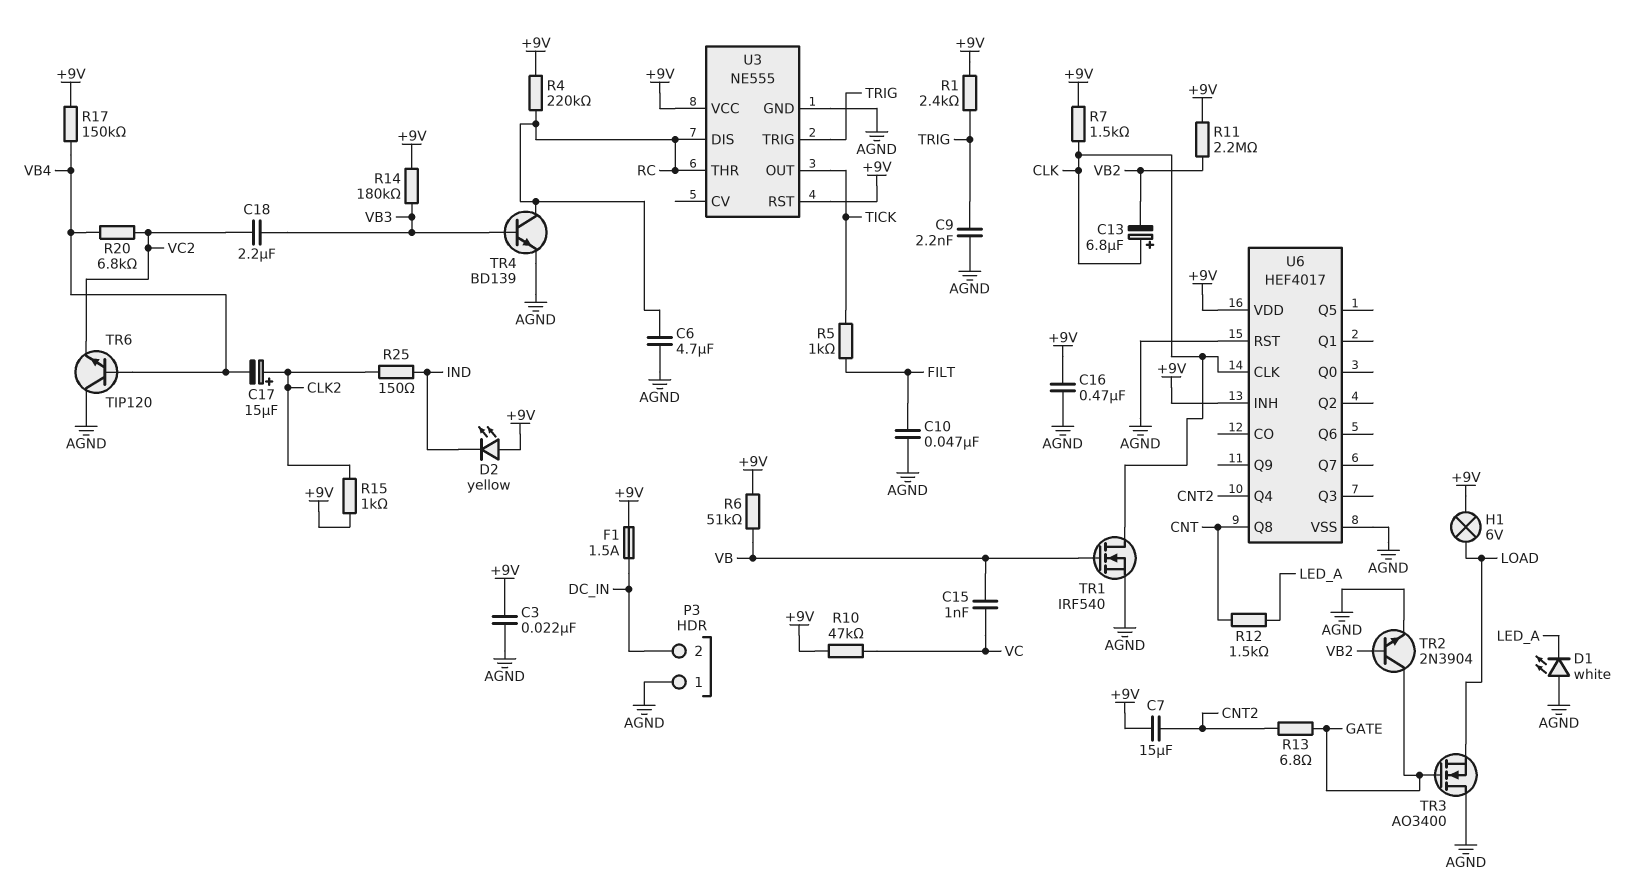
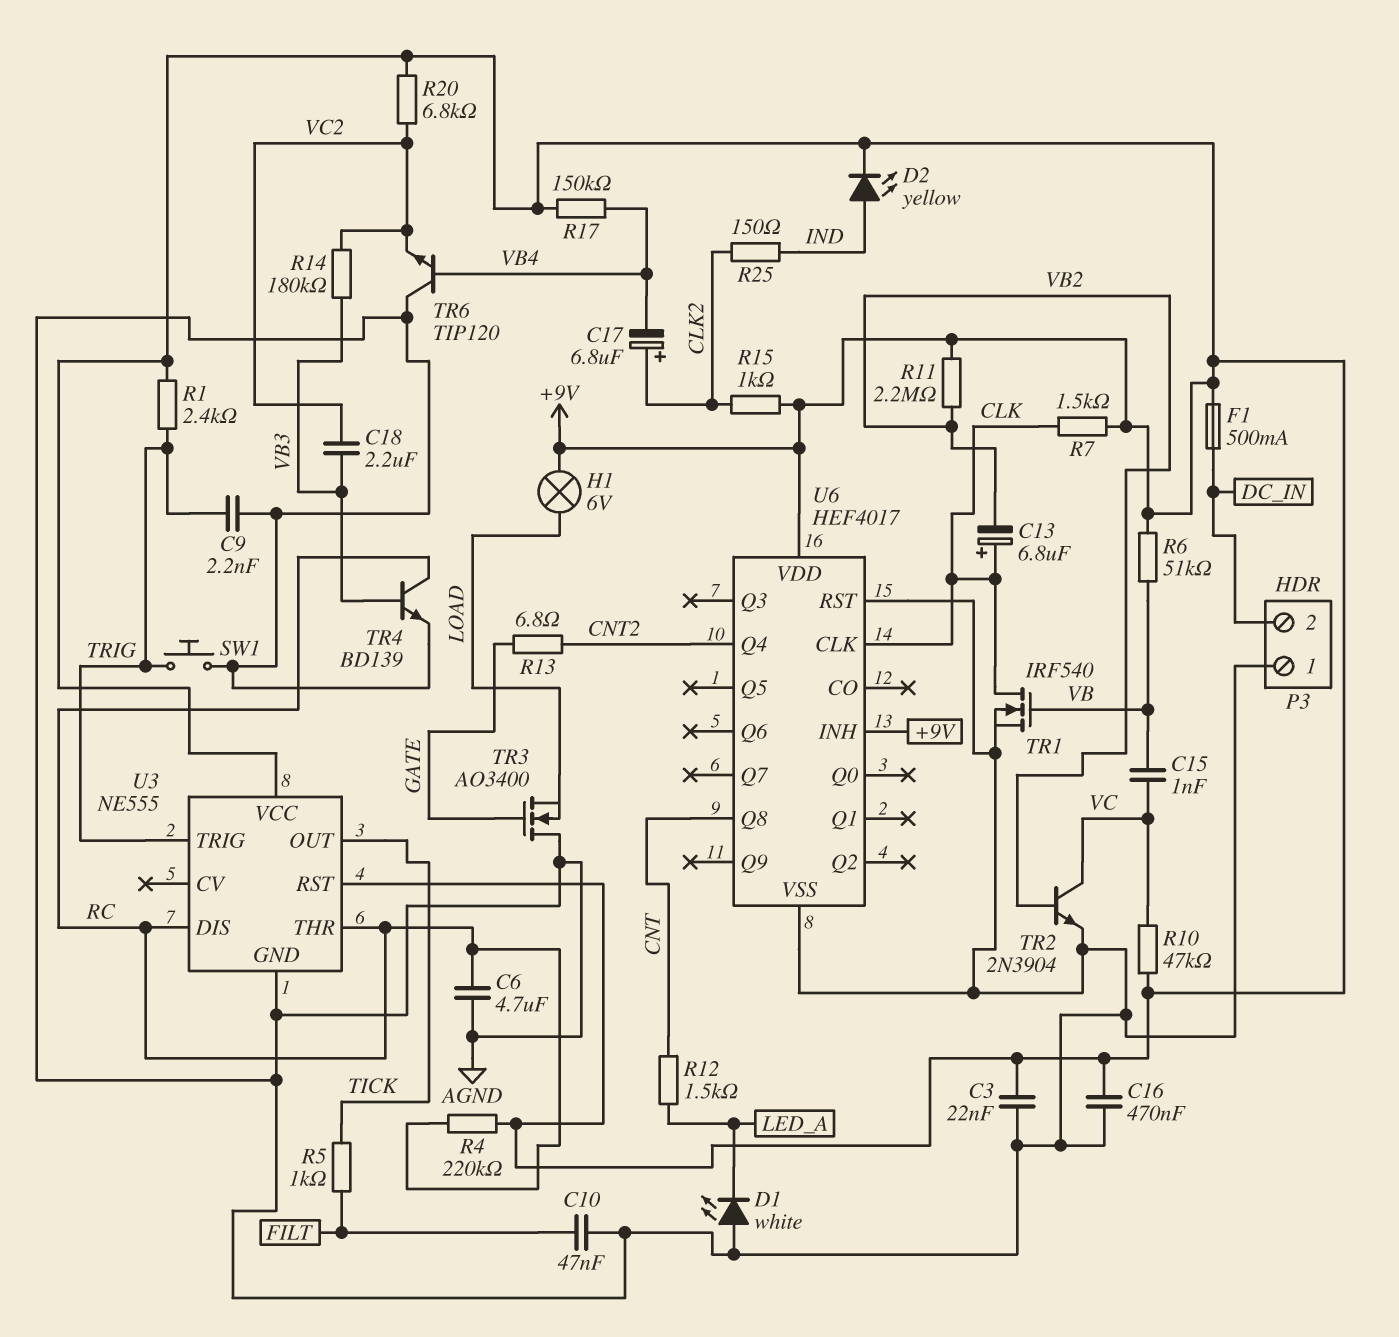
C7: 15uF (+9V, CNT2) -> none
C17: 15uF (plus CLK2, minus VB4) -> 6.8uF (plus CLK2, minus VB4)
D2: LED yellow (A +9V, K IND) -> LED yellow (A IND, K +9V)
F1: 1.5A (+9V, DC_IN) -> 500mA (+9V, DC_IN)
R14: 180k (+9V, VB3) -> 180k (VB3, VC2)
R20: 6.8k (VB4, VC2) -> 6.8k (+9V, VC2)
SW1: none -> button (AGND, TRIG)
TR2: NPN 2N3904 (B VB2, C GATE, E AGND) -> NPN 2N3904 (B VB2, C VC, E AGND)

